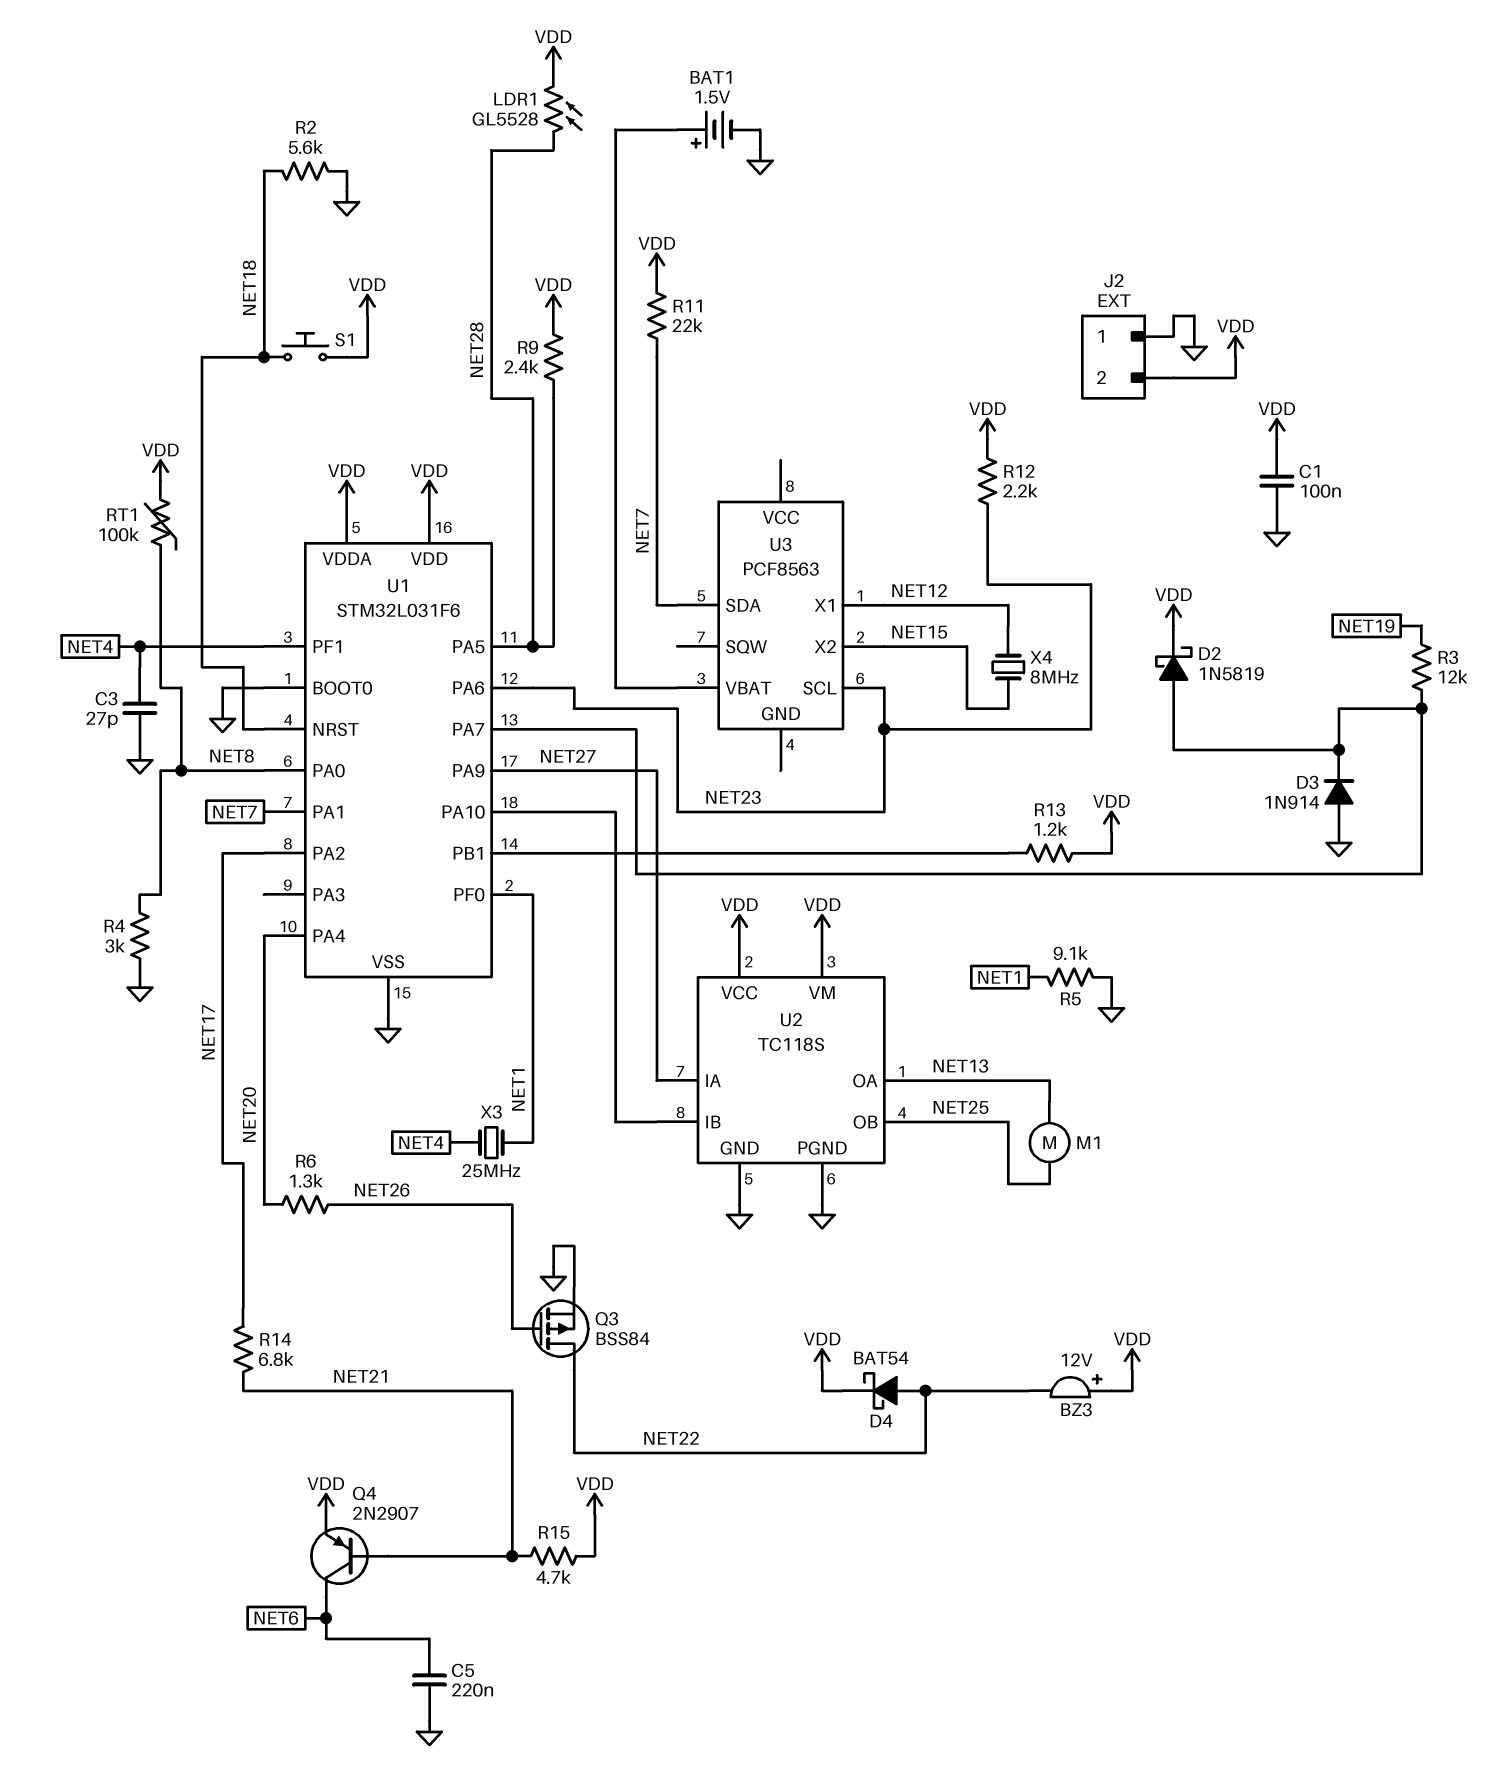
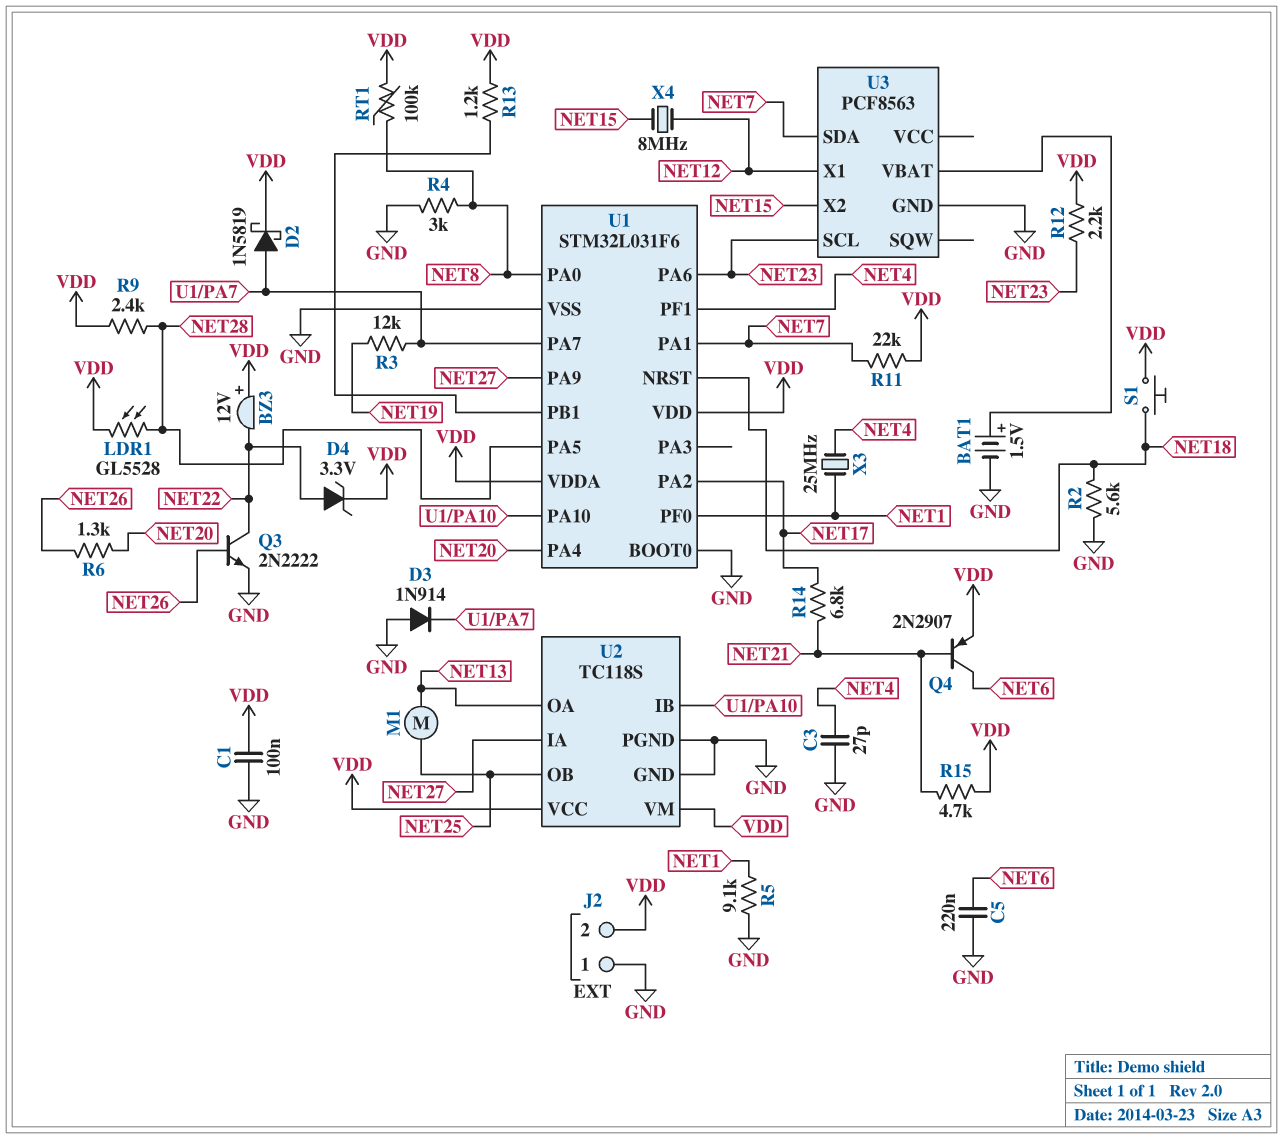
D4: schottky BAT54 (A NET22, K VDD) -> zener 3.3V (A NET22, K VDD)
Q3: PMOS BSS84 (G NET26, D NET22, S GND) -> NPN 2N2222 (B NET26, C NET22, E GND)
U3 pin GND: none -> GND

